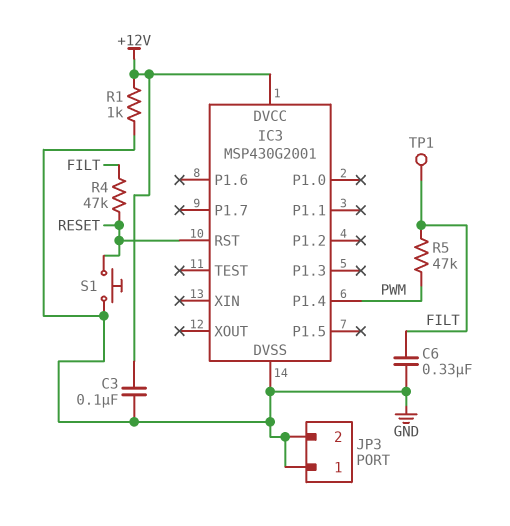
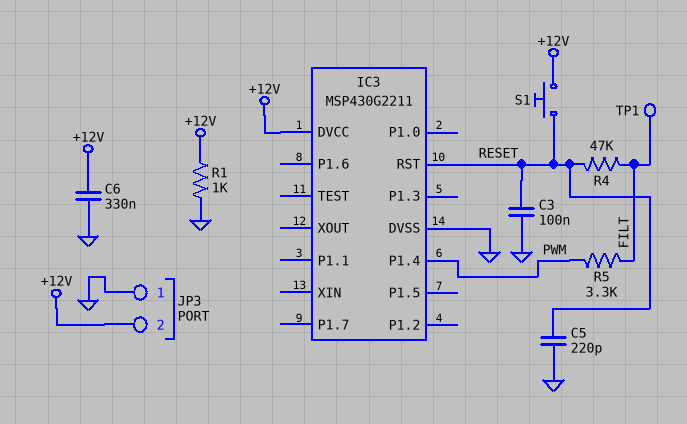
C3: 100nF (+12V, GND) -> 100nF (GND, RESET)
C5: none -> 220pF (GND, RESET)
C6: 330nF (FILT, GND) -> 330nF (+12V, GND)
IC3: MSP430G2001 -> MSP430G2211
JP3 pin 2: GND -> +12V
R5: 47k (FILT, PWM) -> 3.3k (FILT, PWM)
S1: button (GND, RESET) -> button (+12V, RESET)

